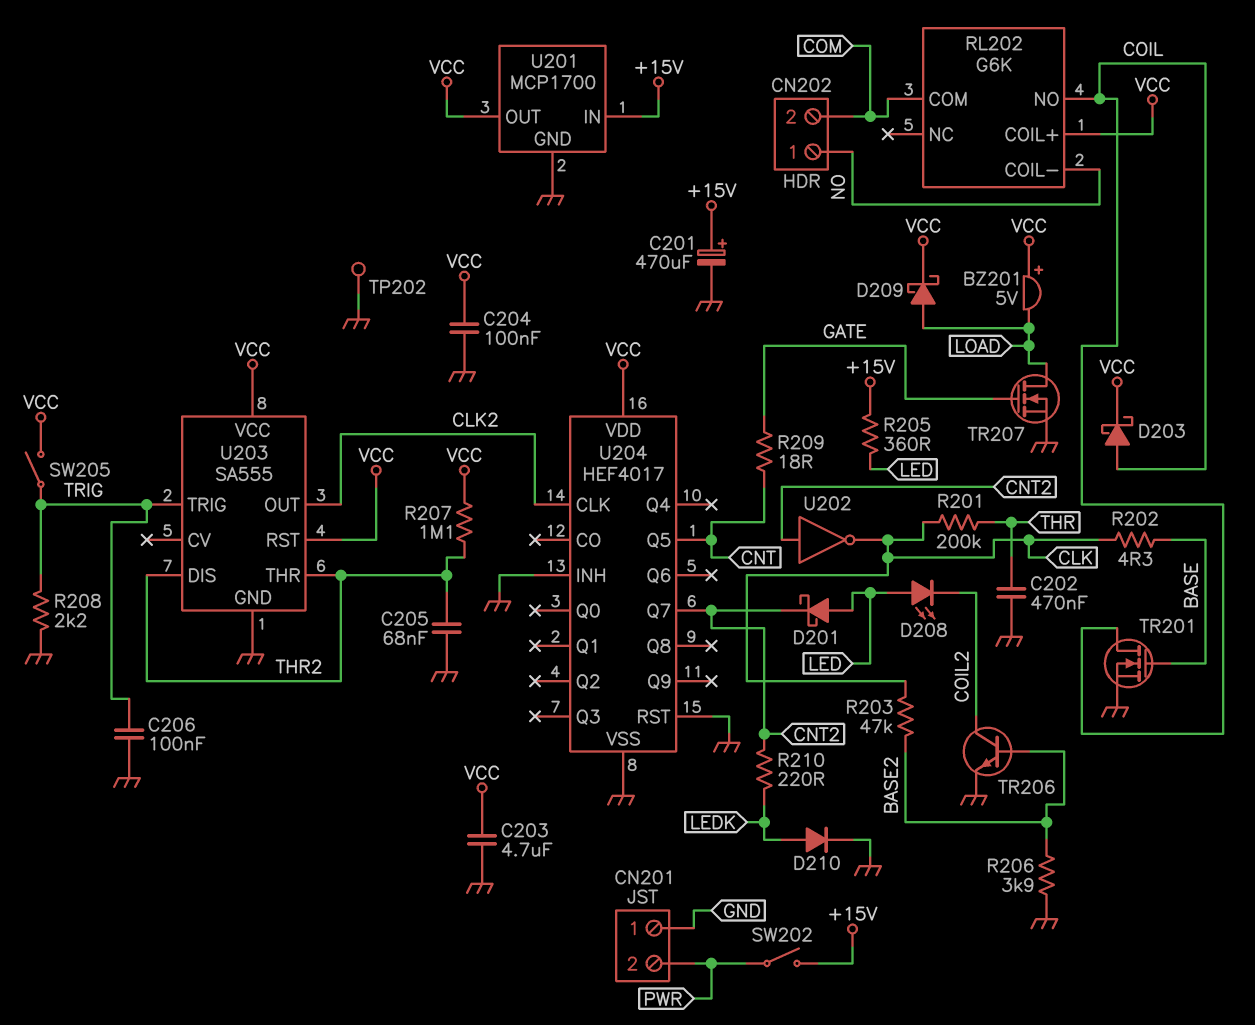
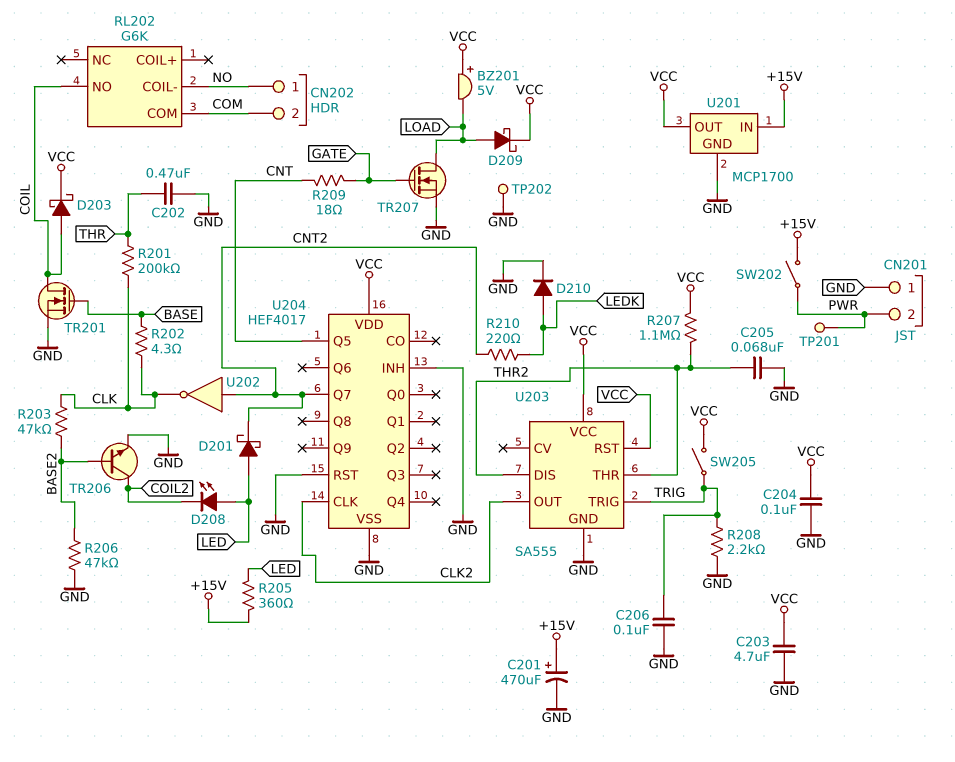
R206: 3.9k (BASE2, GND) -> 47k (BASE2, GND)
RL202 pin COIL+: VCC -> none
TP201: none -> test point (PWR)

